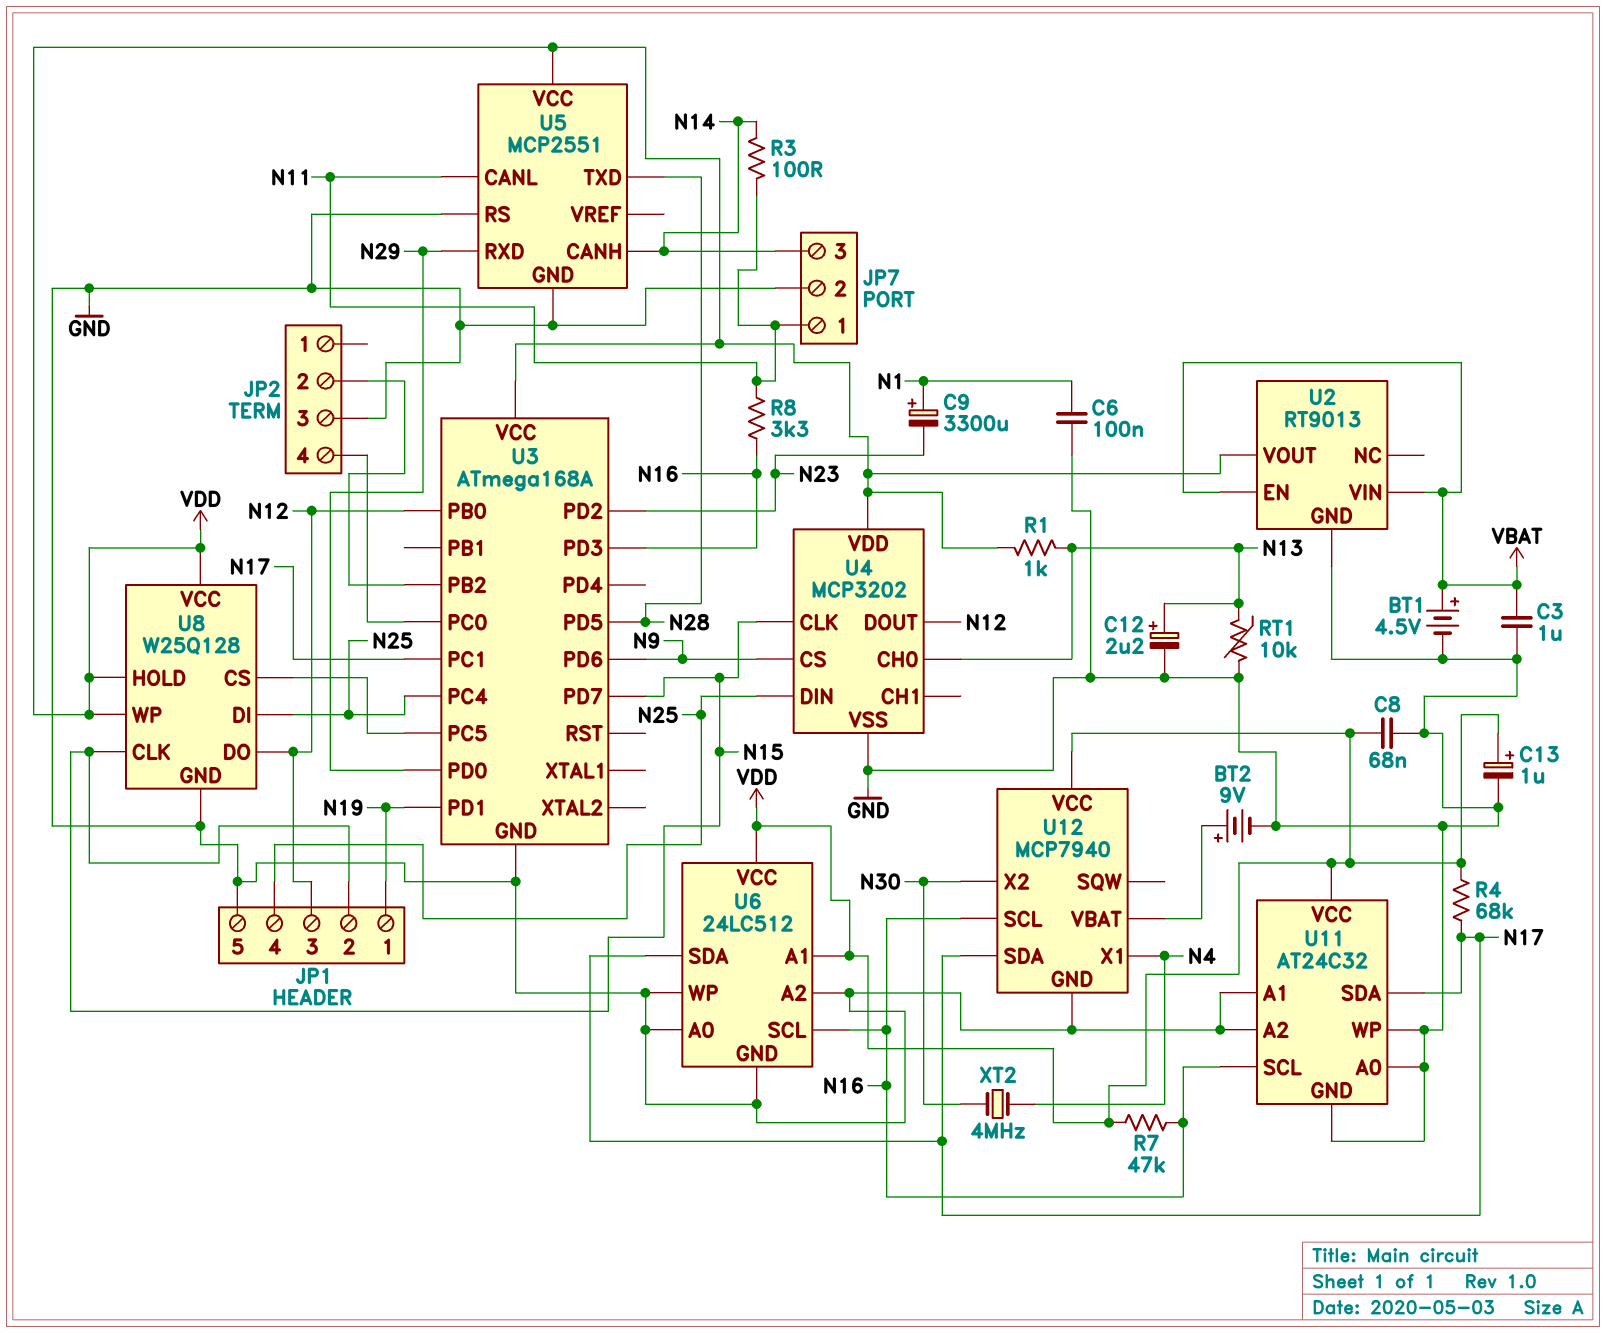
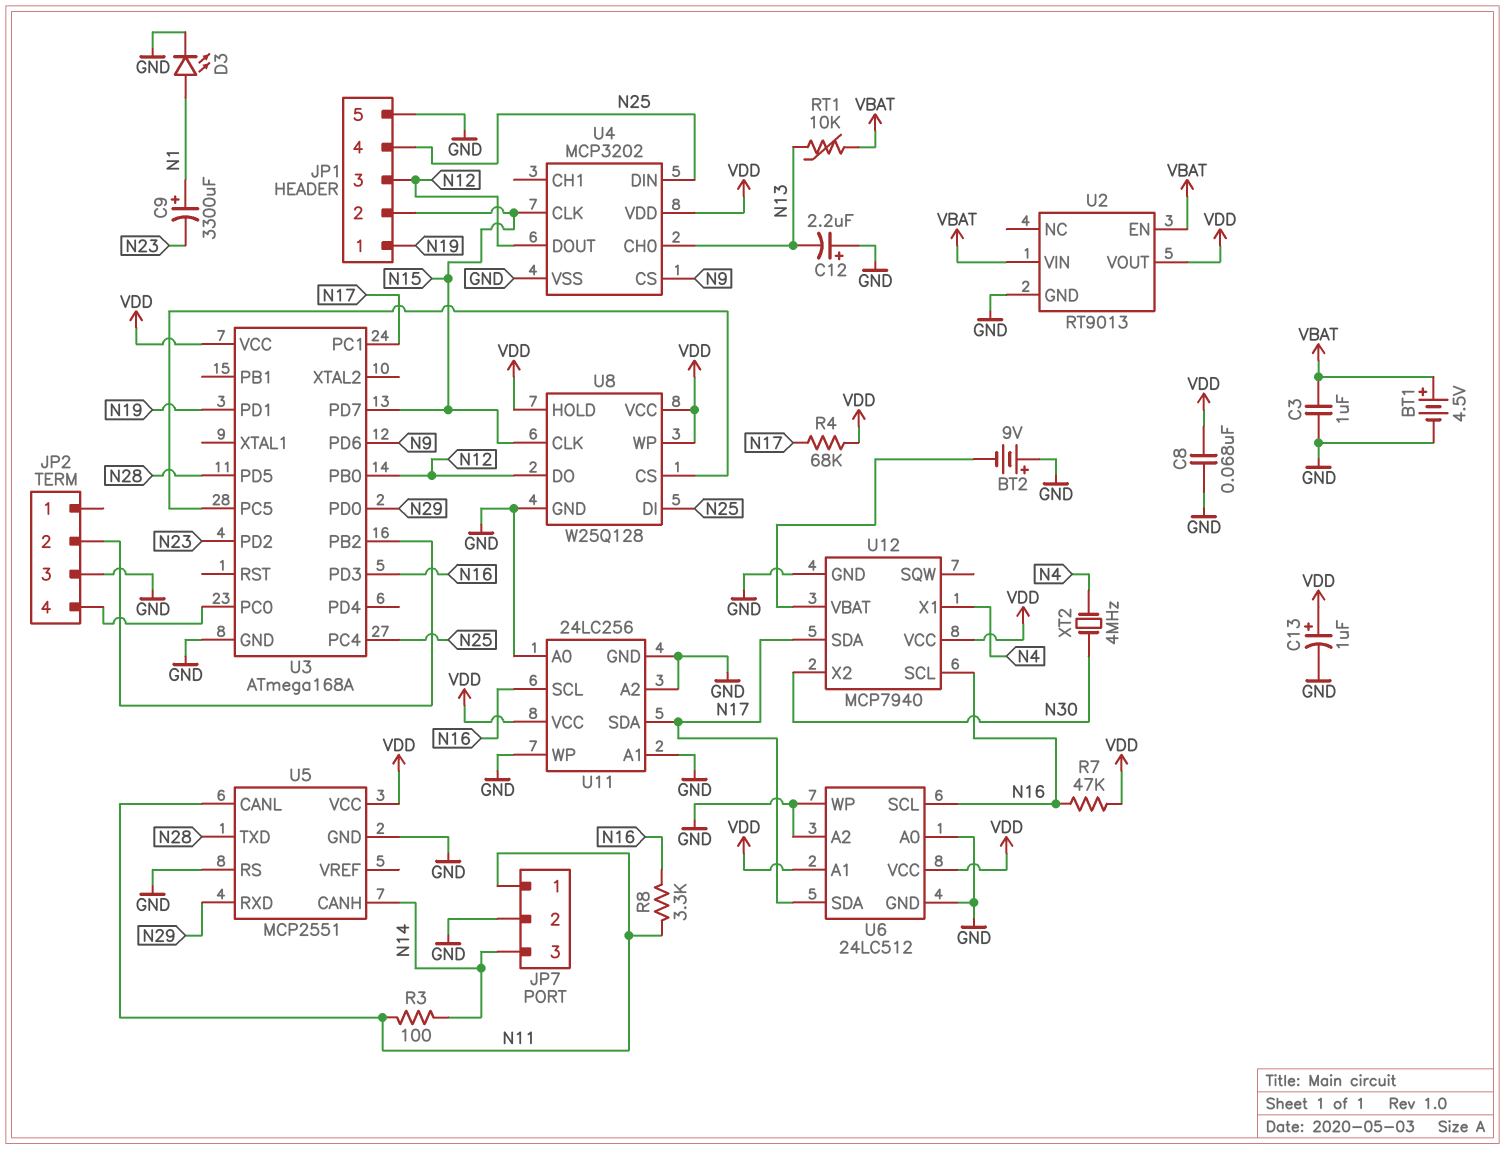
BT2: 9V (plus U12/VBAT, minus GND) -> 9V (plus GND, minus U12/VBAT)
C6: 100nF (GND, N1) -> none
C12: 2.2uF (plus N13, minus GND) -> 2.2uF (plus GND, minus N13)
D3: none -> LED (A N1, K GND)
R1: 1k (N13, VDD) -> none
RT1: 10k (GND, N13) -> 10k (N13, VBAT)
U11: AT24C32 -> 24LC256

